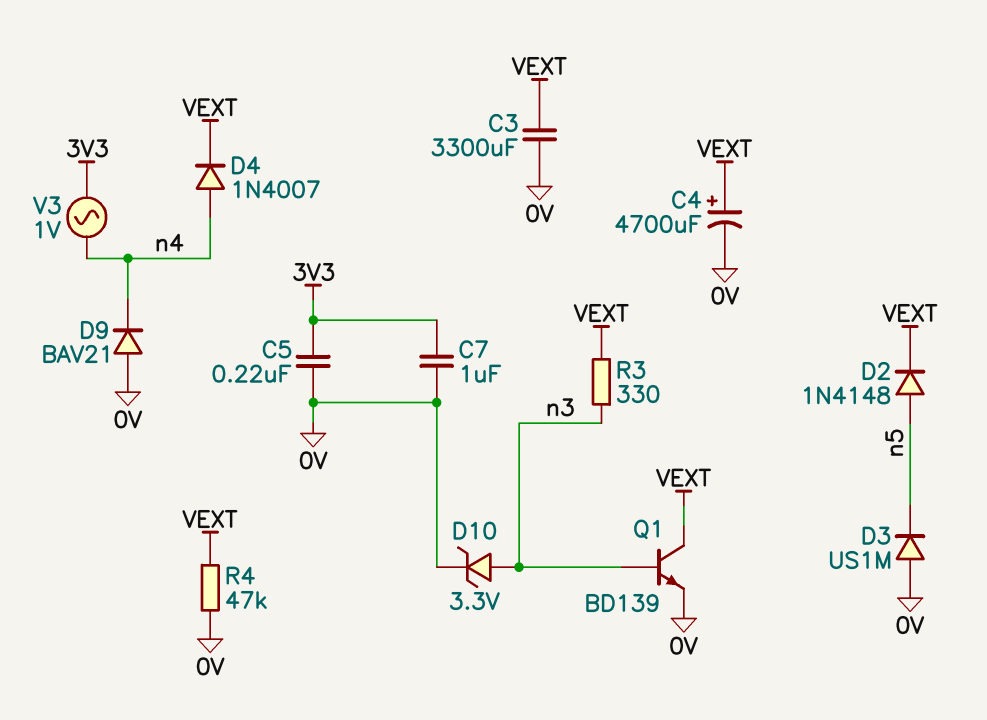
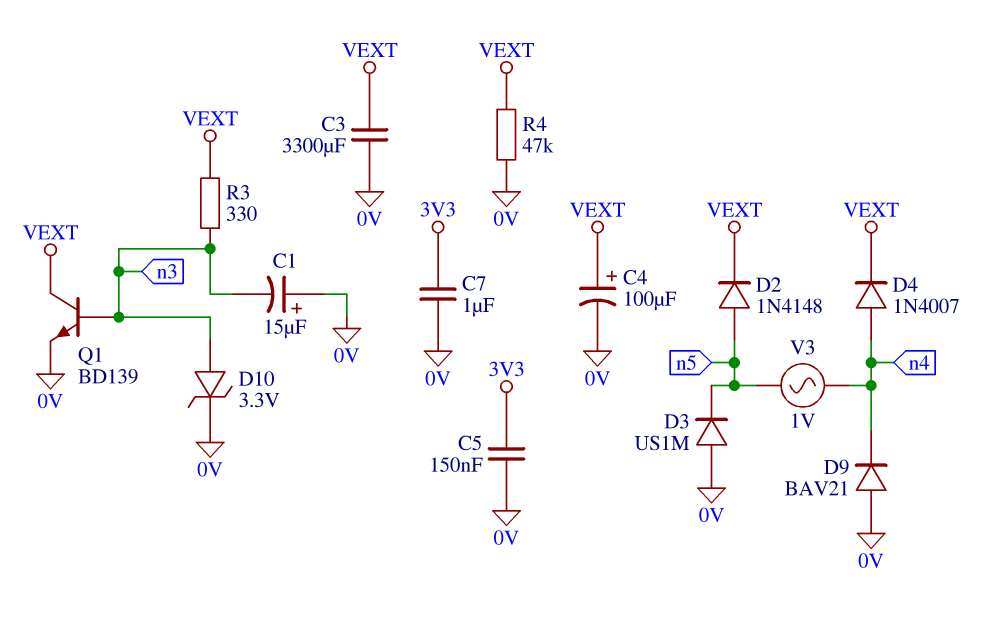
C1: none -> 15uF (plus 0V, minus n3)
C4: 4700uF (plus VEXT, minus 0V) -> 100uF (plus VEXT, minus 0V)
C5: 220nF (0V, 3V3) -> 150nF (0V, 3V3)
V3: AC 1V (3V3, n4) -> AC 1V (n4, n5)

